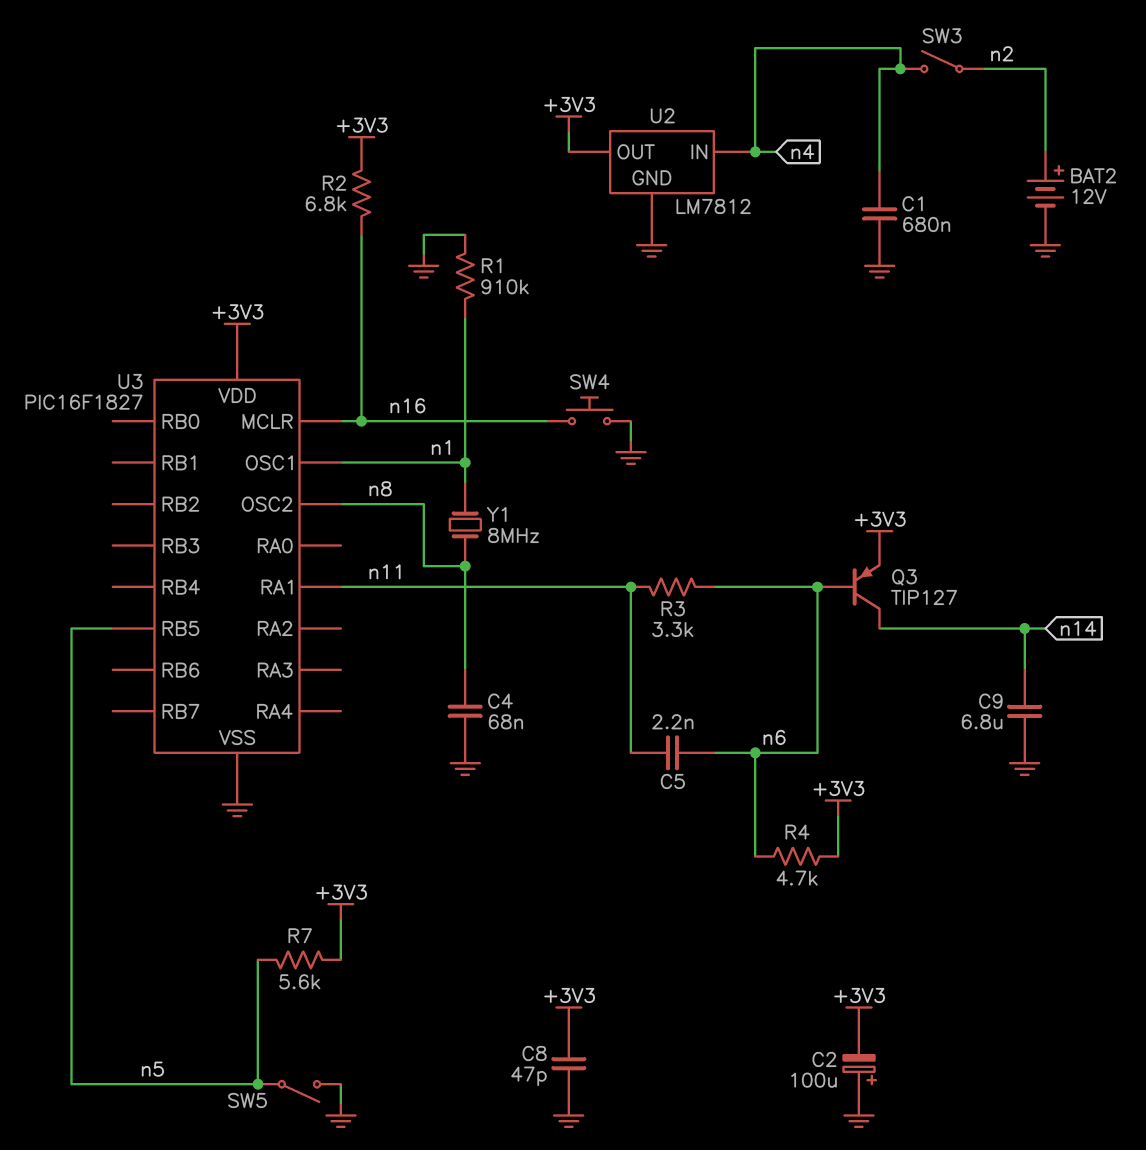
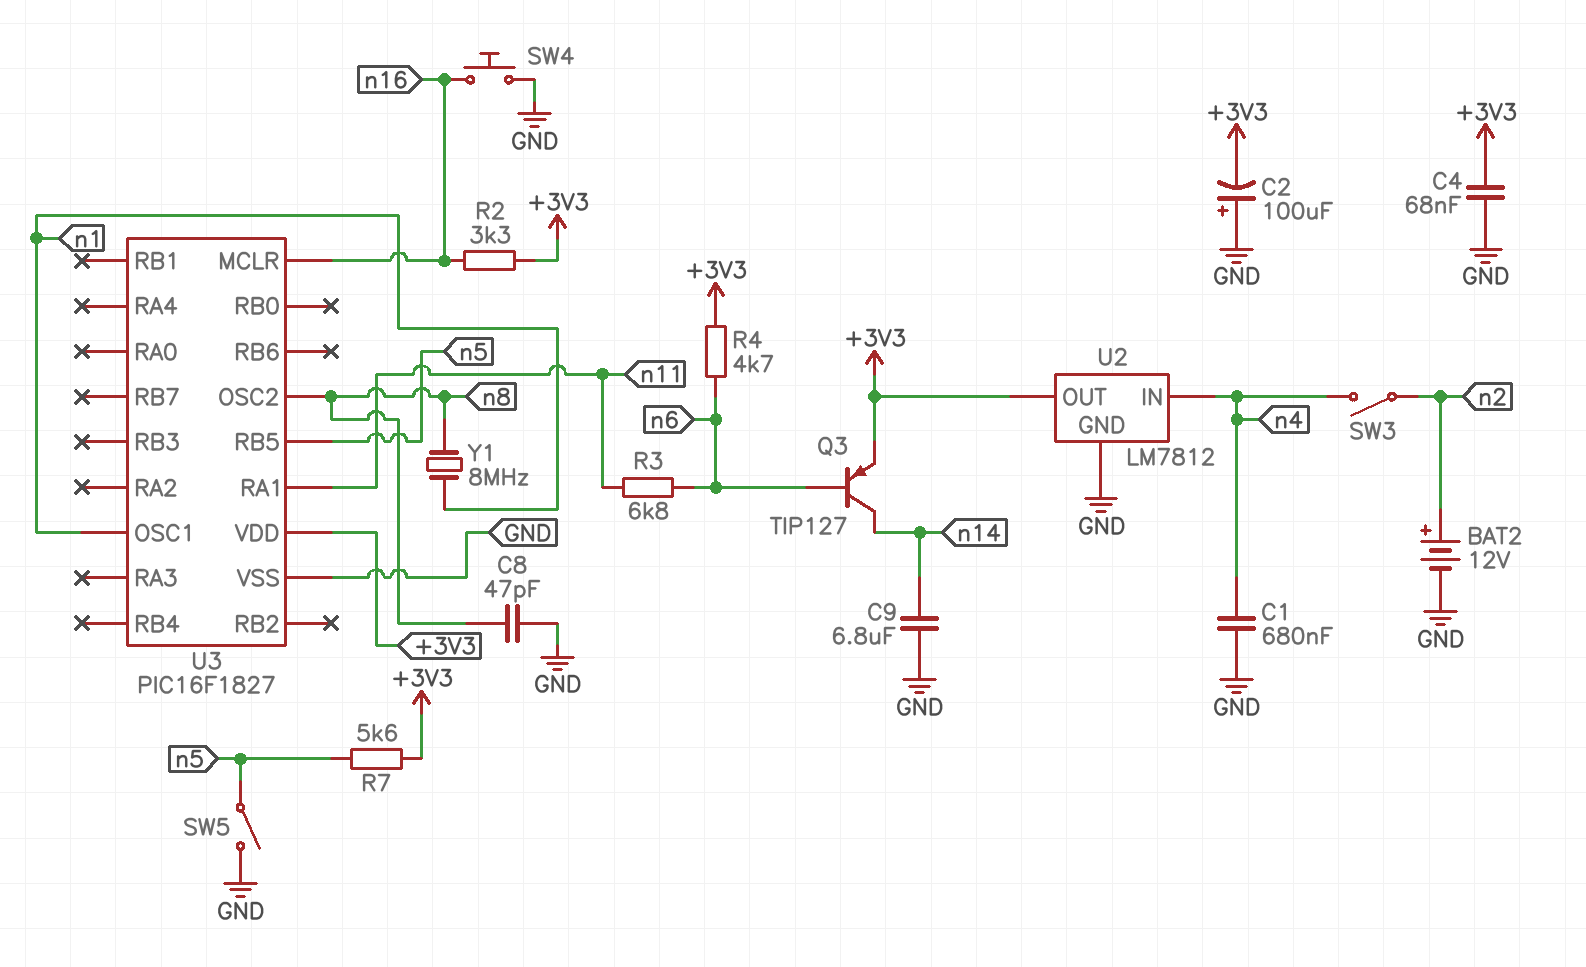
C4: 68nF (GND, n8) -> 68nF (+3V3, GND)
C5: 2.2nF (n6, n11) -> none
C8: 47pF (+3V3, GND) -> 47pF (GND, n8)
R1: 910k (GND, n1) -> none
R2: 6.8k (+3V3, n16) -> 3.3k (+3V3, n16)
R3: 3.3k (n6, n11) -> 6.8k (n6, n11)

